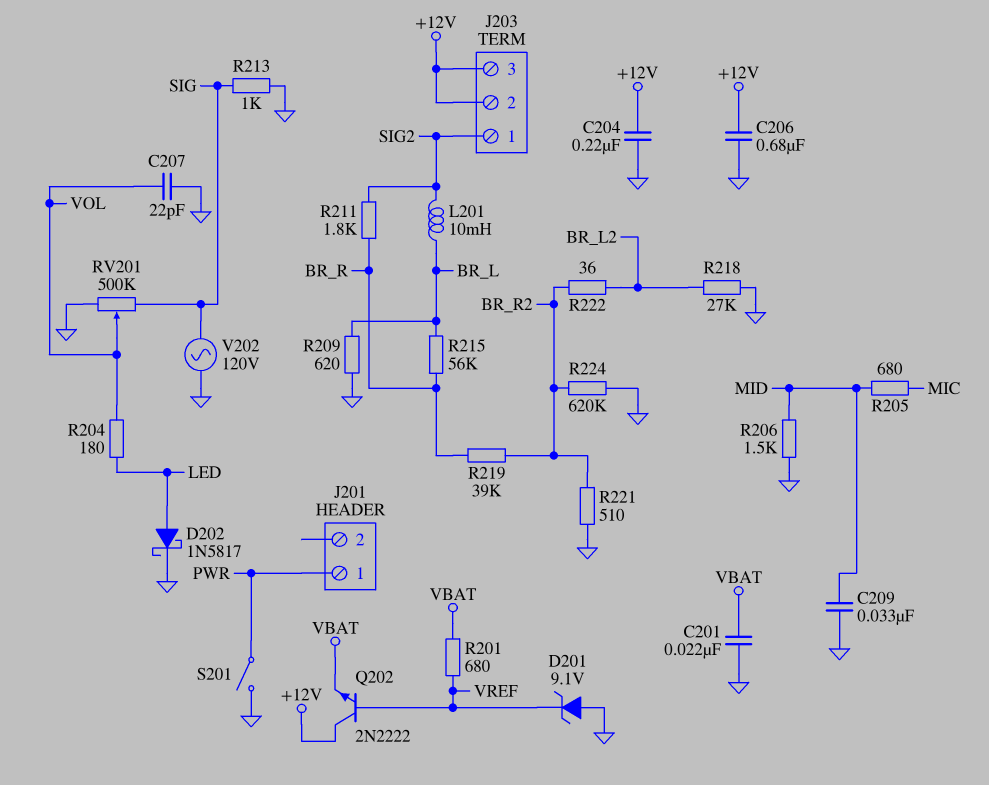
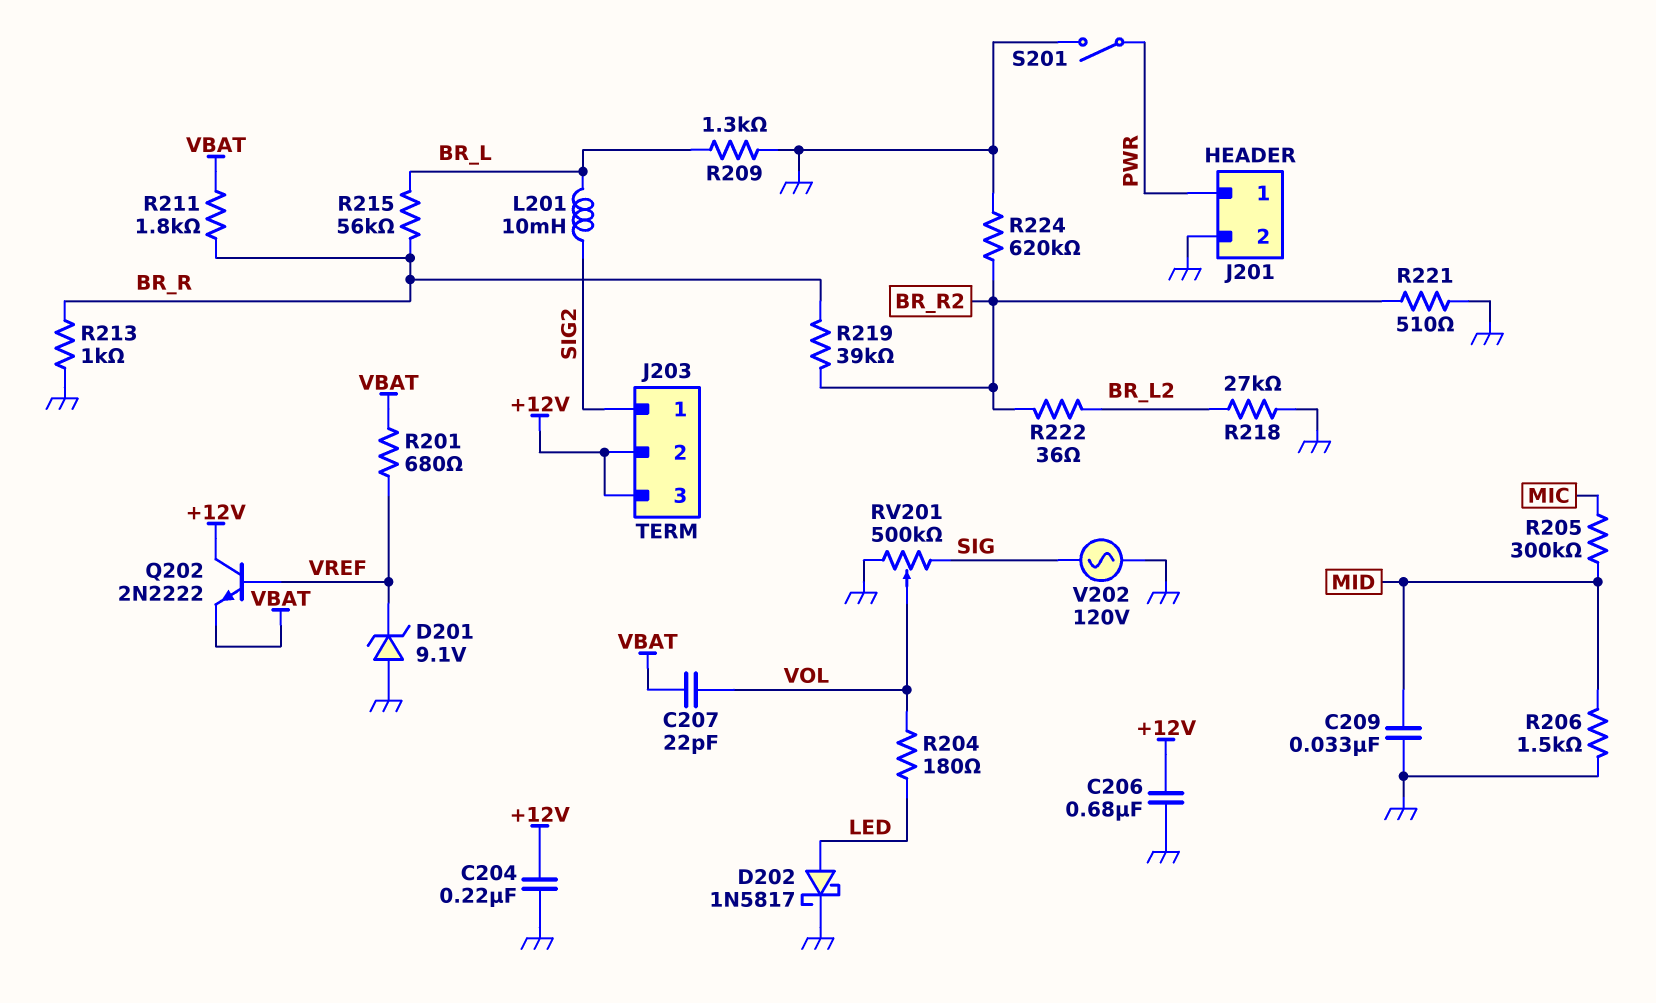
C201: 22nF (GND, VBAT) -> none
C207: 22pF (GND, VOL) -> 22pF (VBAT, VOL)
J201 pin 2: none -> GND
R205: 680 (MIC, MID) -> 300k (MIC, MID)
R209: 620 (BR_L, GND) -> 1.3k (BR_L, GND)
R211: 1.8k (BR_R, SIG2) -> 1.8k (BR_R, VBAT)
R213: 1k (GND, SIG) -> 1k (BR_R, GND)

